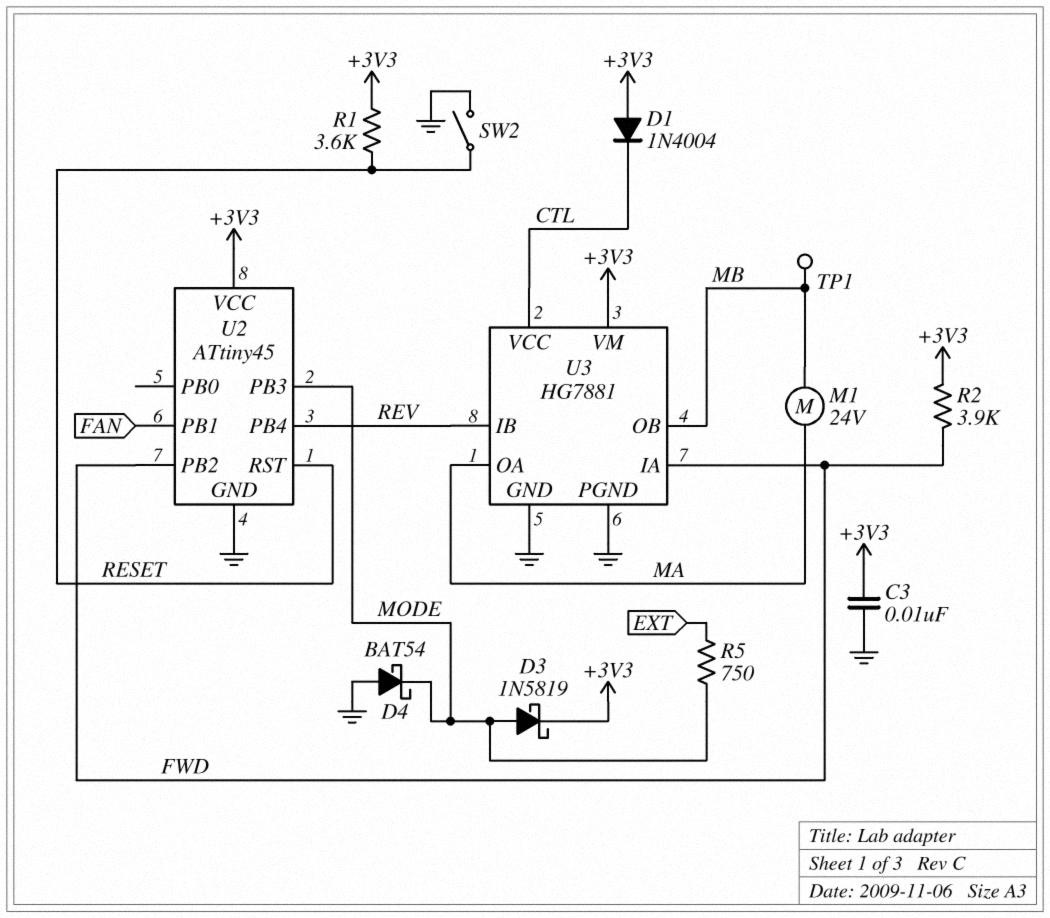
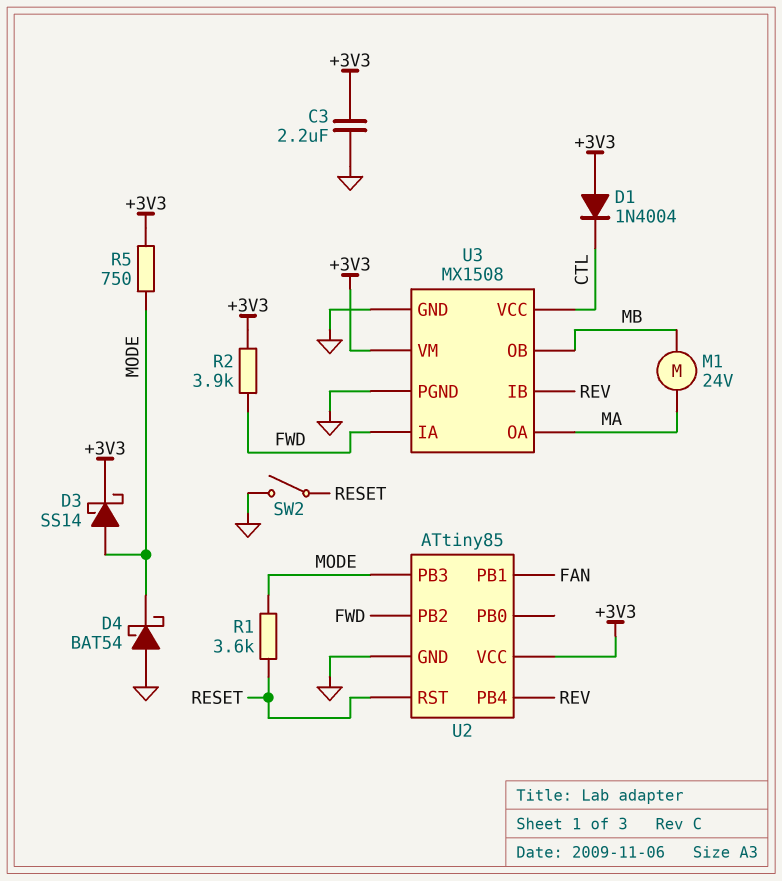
C3: 10nF (+3V3, GND) -> 2.2uF (+3V3, GND)
D3: schottky 1N5819 (A MODE, K +3V3) -> schottky SS14 (A MODE, K +3V3)
R1: 3.6k (+3V3, RESET) -> 3.6k (MODE, RESET)
R5: 750 (EXT, MODE) -> 750 (+3V3, MODE)
TP1: test point (MB) -> none
U2: ATtiny45 -> ATtiny85
U3: HG7881 -> MX1508

